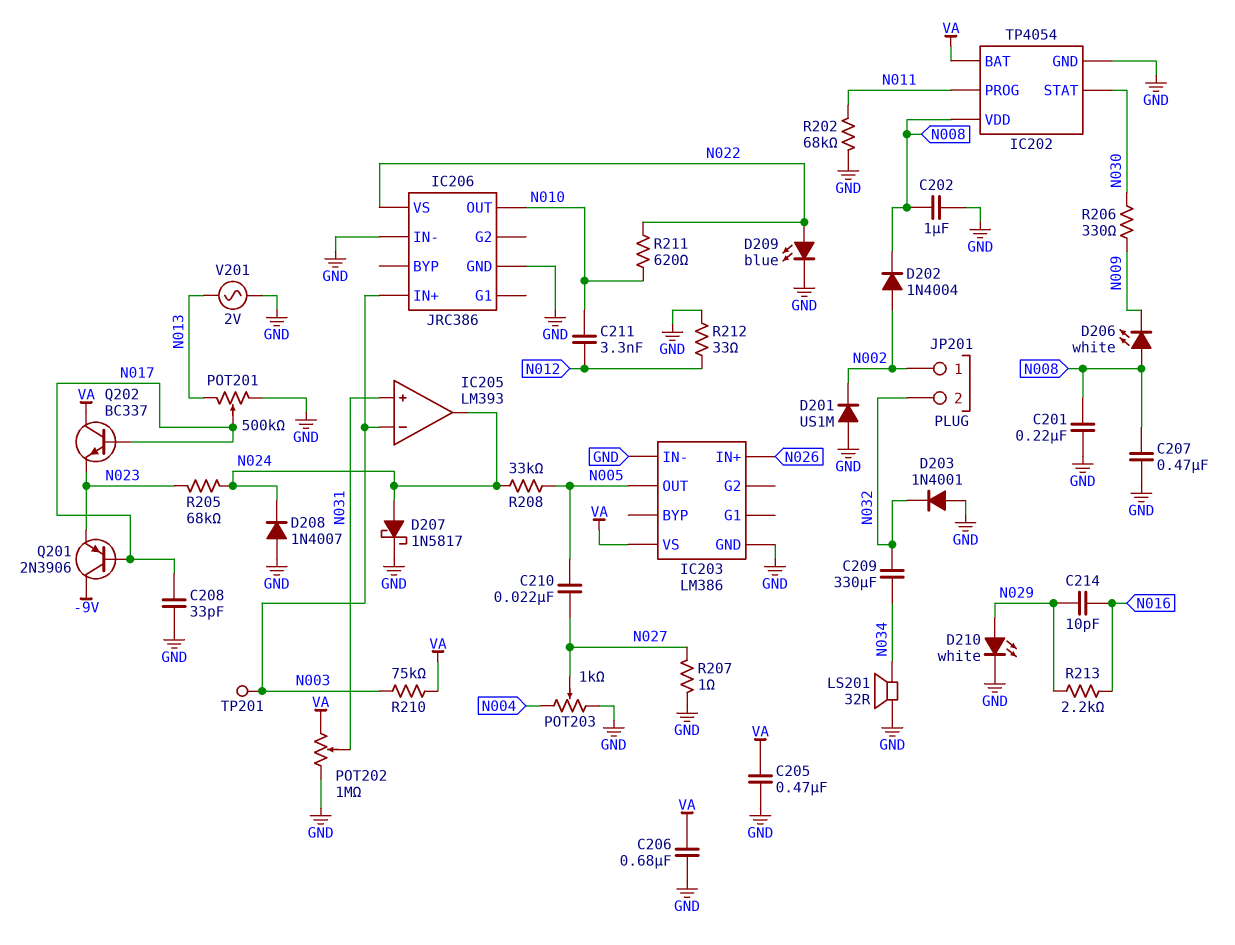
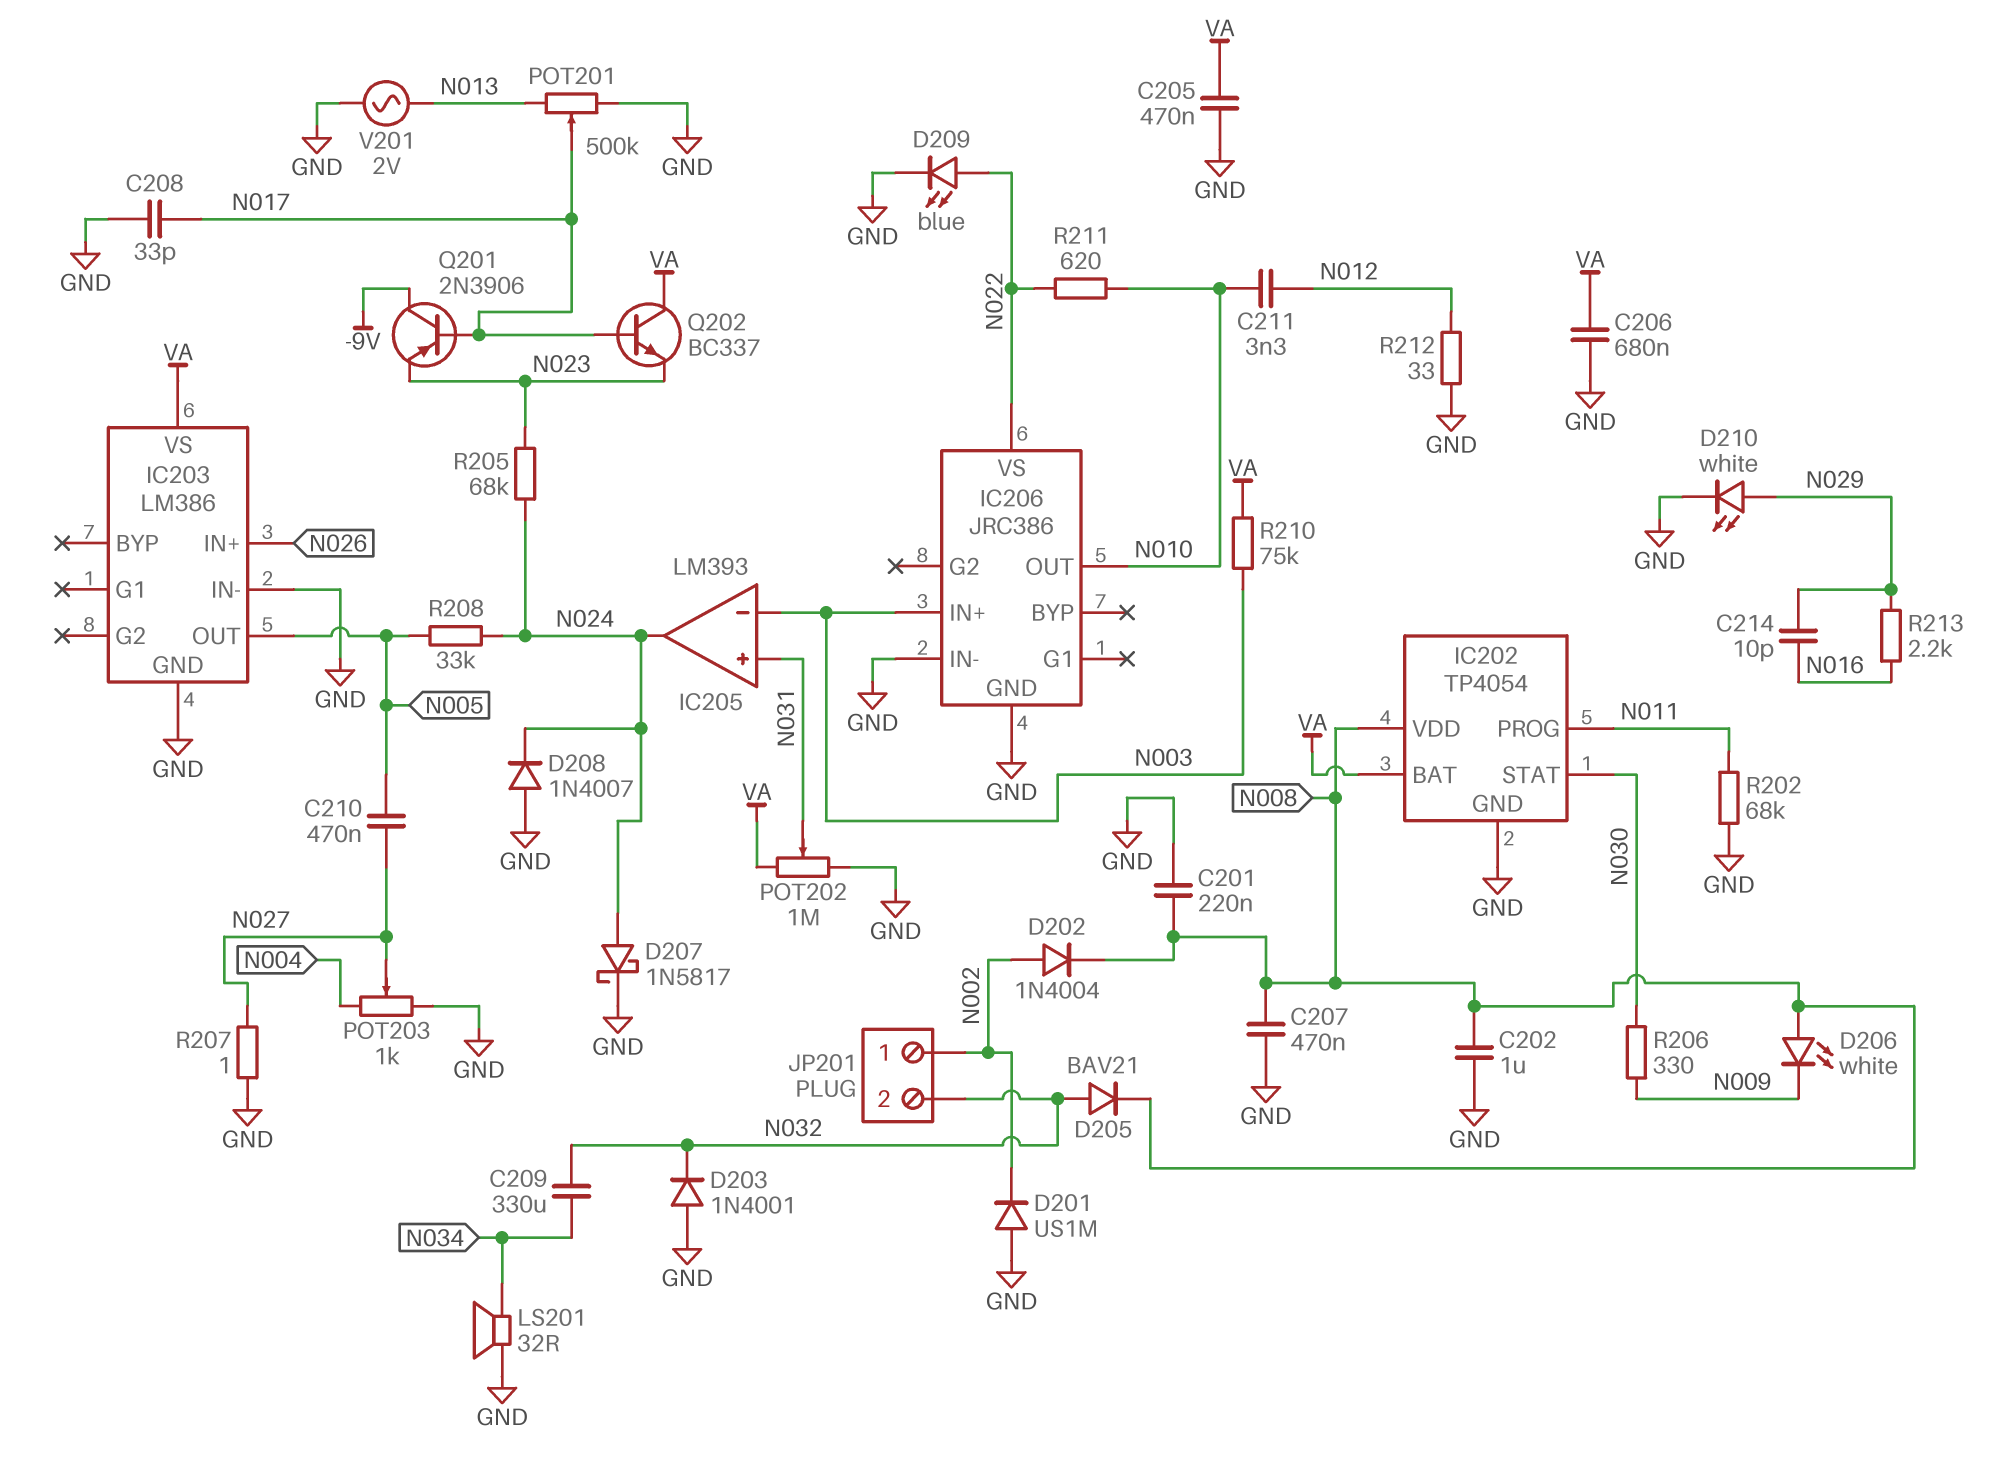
C210: 22nF (N005, N027) -> 470nF (N005, N027)
D205: none -> diode BAV21 (A N032, K N008)
TP201: test point (N003) -> none

